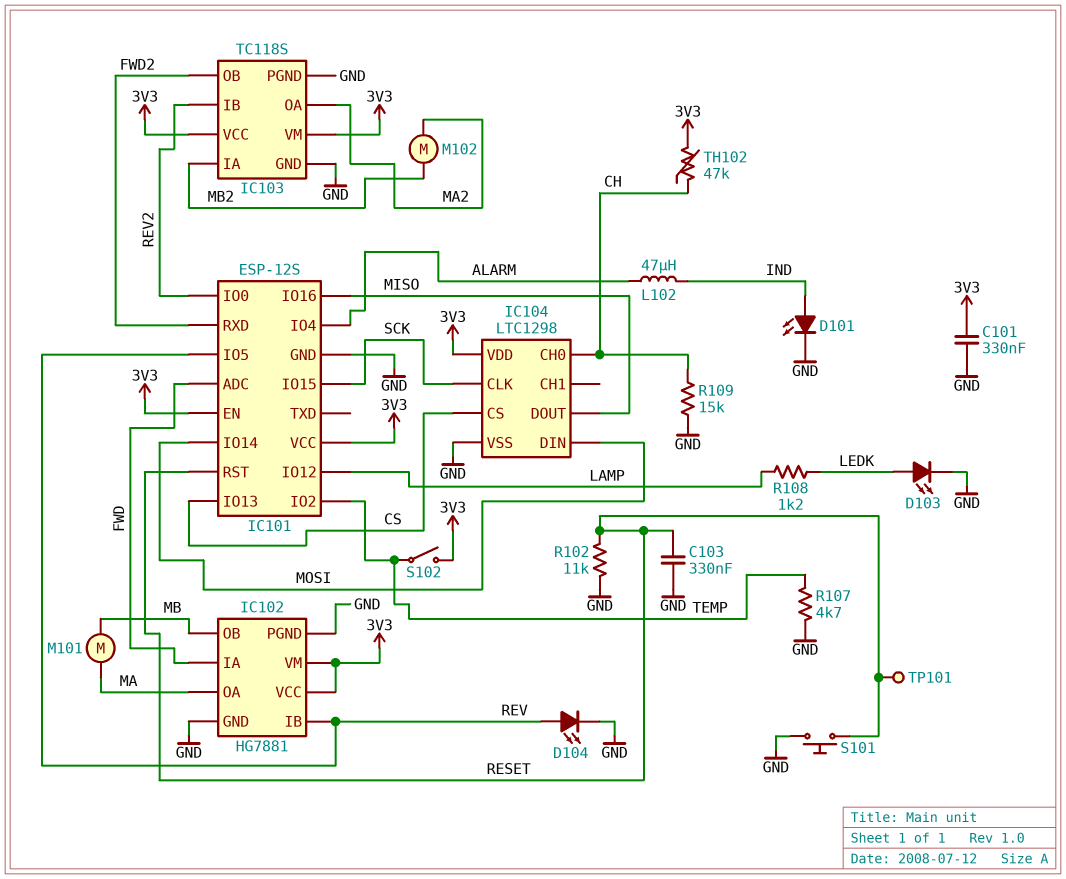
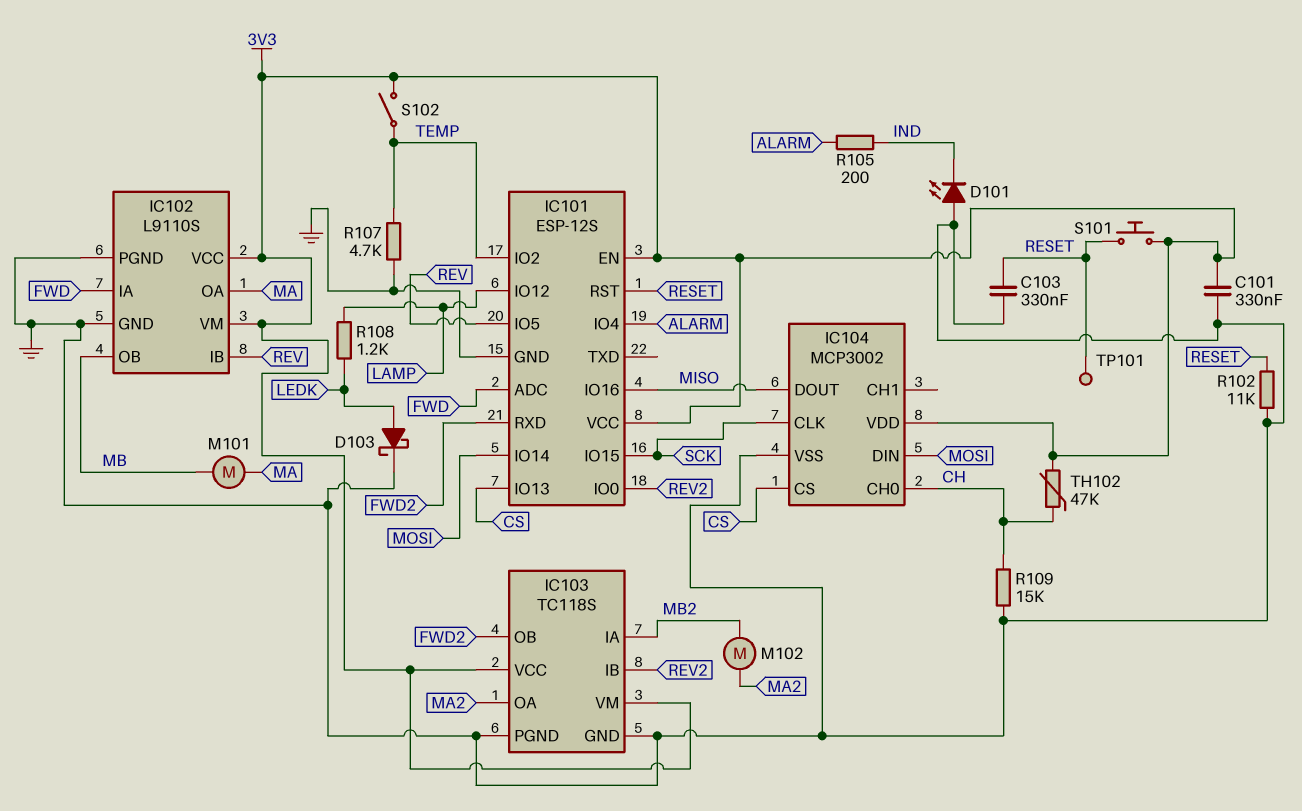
D101: LED (A IND, K GND) -> LED (A GND, K IND)
D103: LED (A LEDK, K GND) -> schottky (A LEDK, K GND)
D104: LED (A REV, K GND) -> none
IC102: HG7881 -> L9110S
IC104: LTC1298 -> MCP3002
L102: 47uH (ALARM, IND) -> none
R105: none -> 200 (ALARM, IND)
S101: button (GND, RESET) -> button (3V3, RESET)

